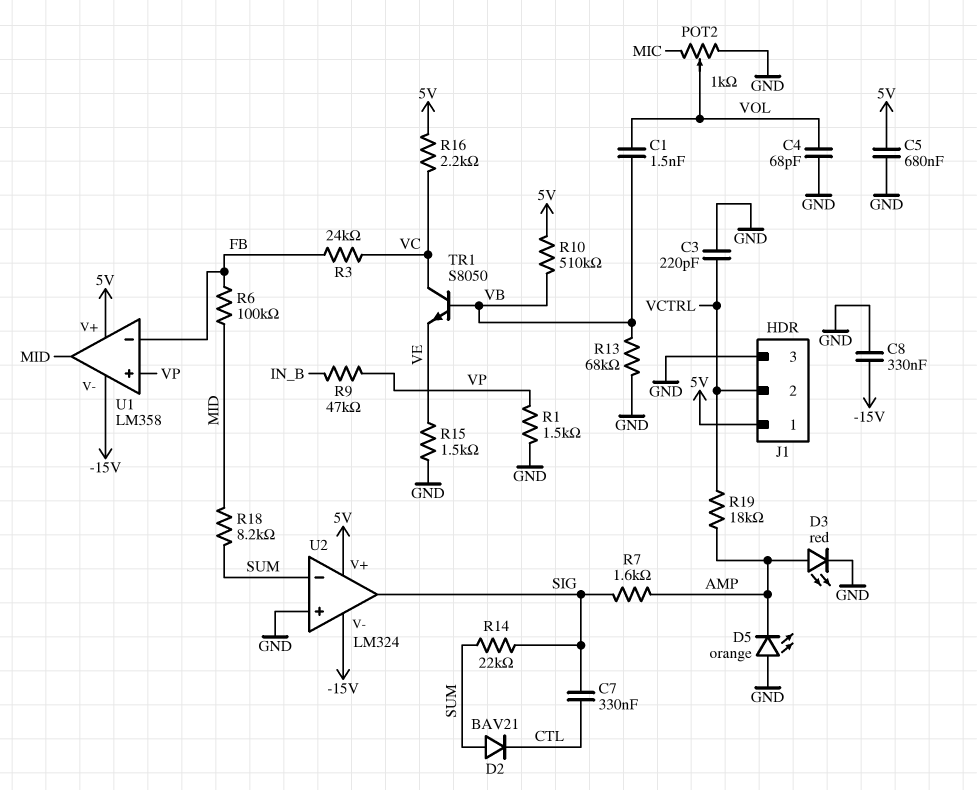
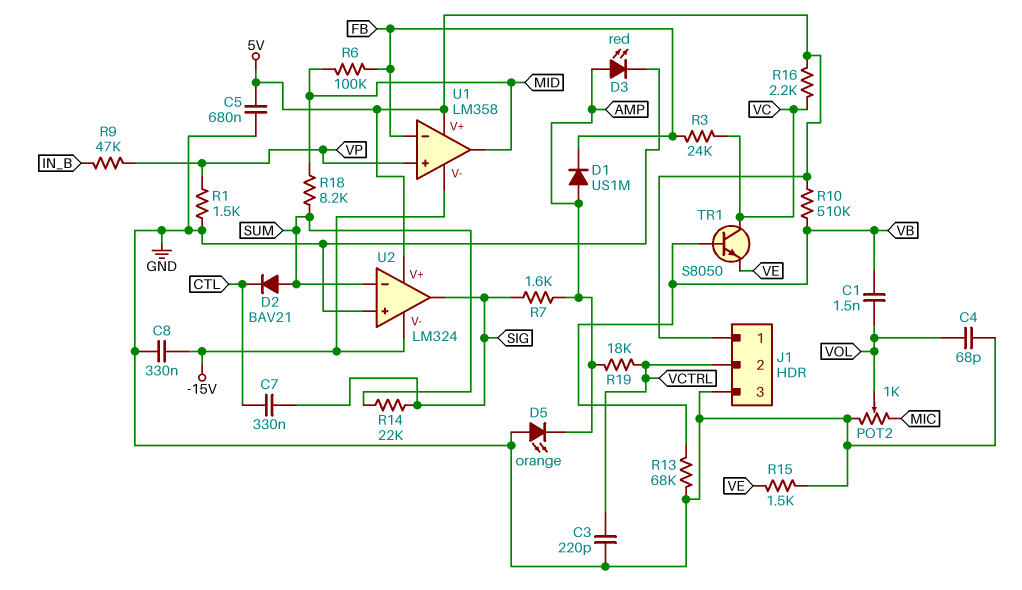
D1: none -> diode US1M (A AMP, K FB)

